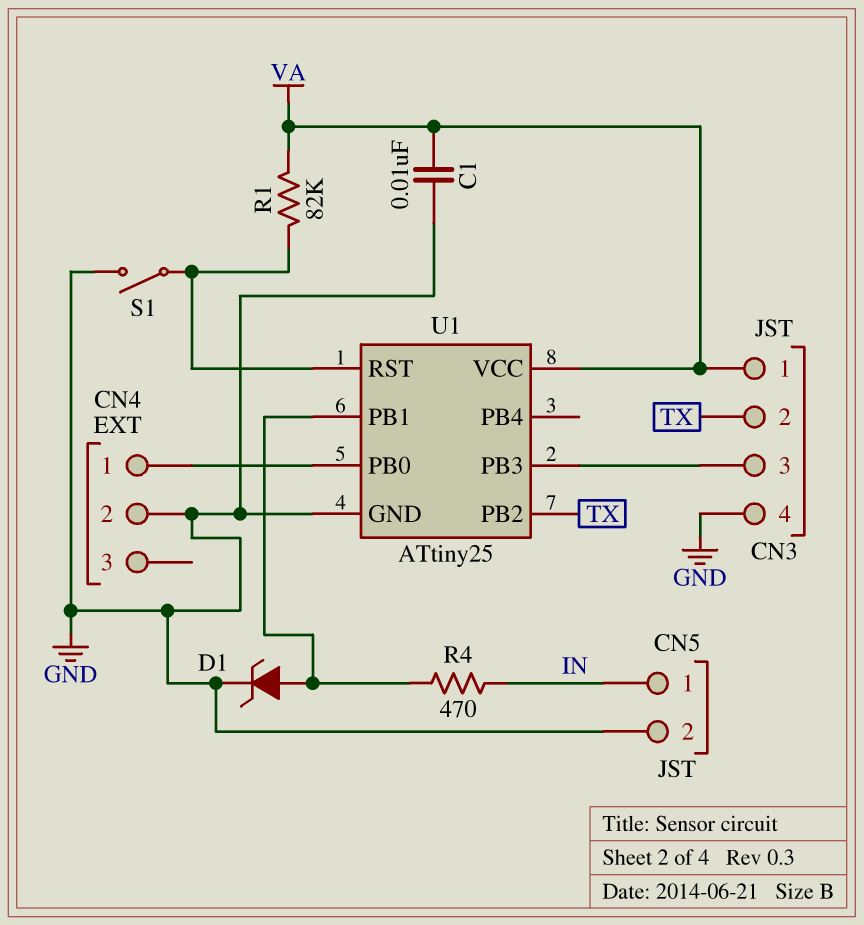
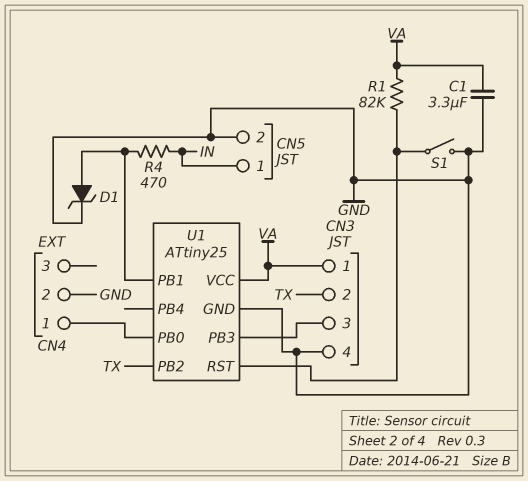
C1: 10nF (GND, VA) -> 3.3uF (GND, VA)

